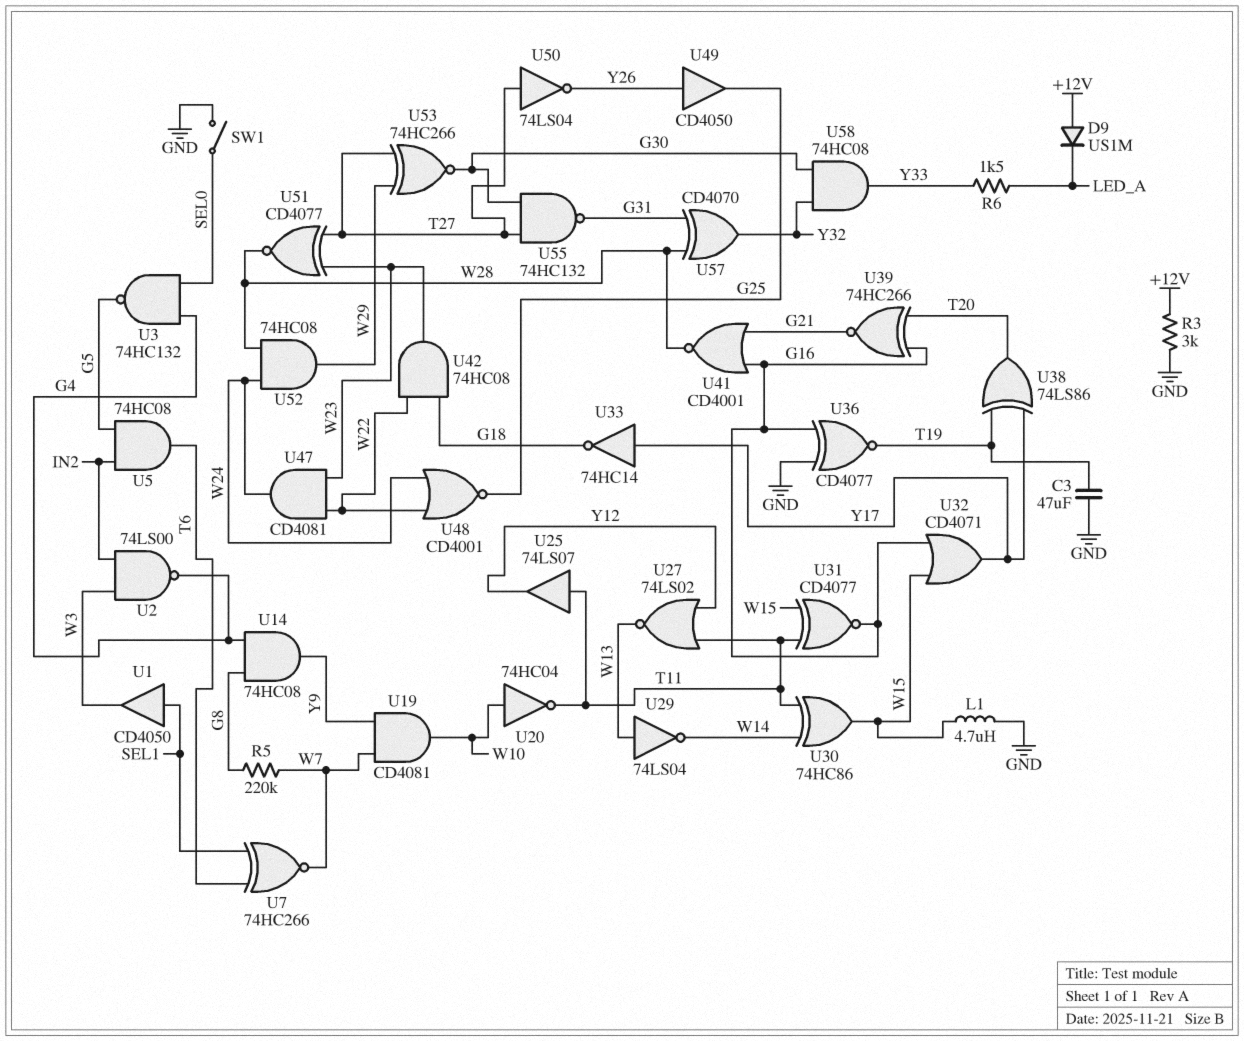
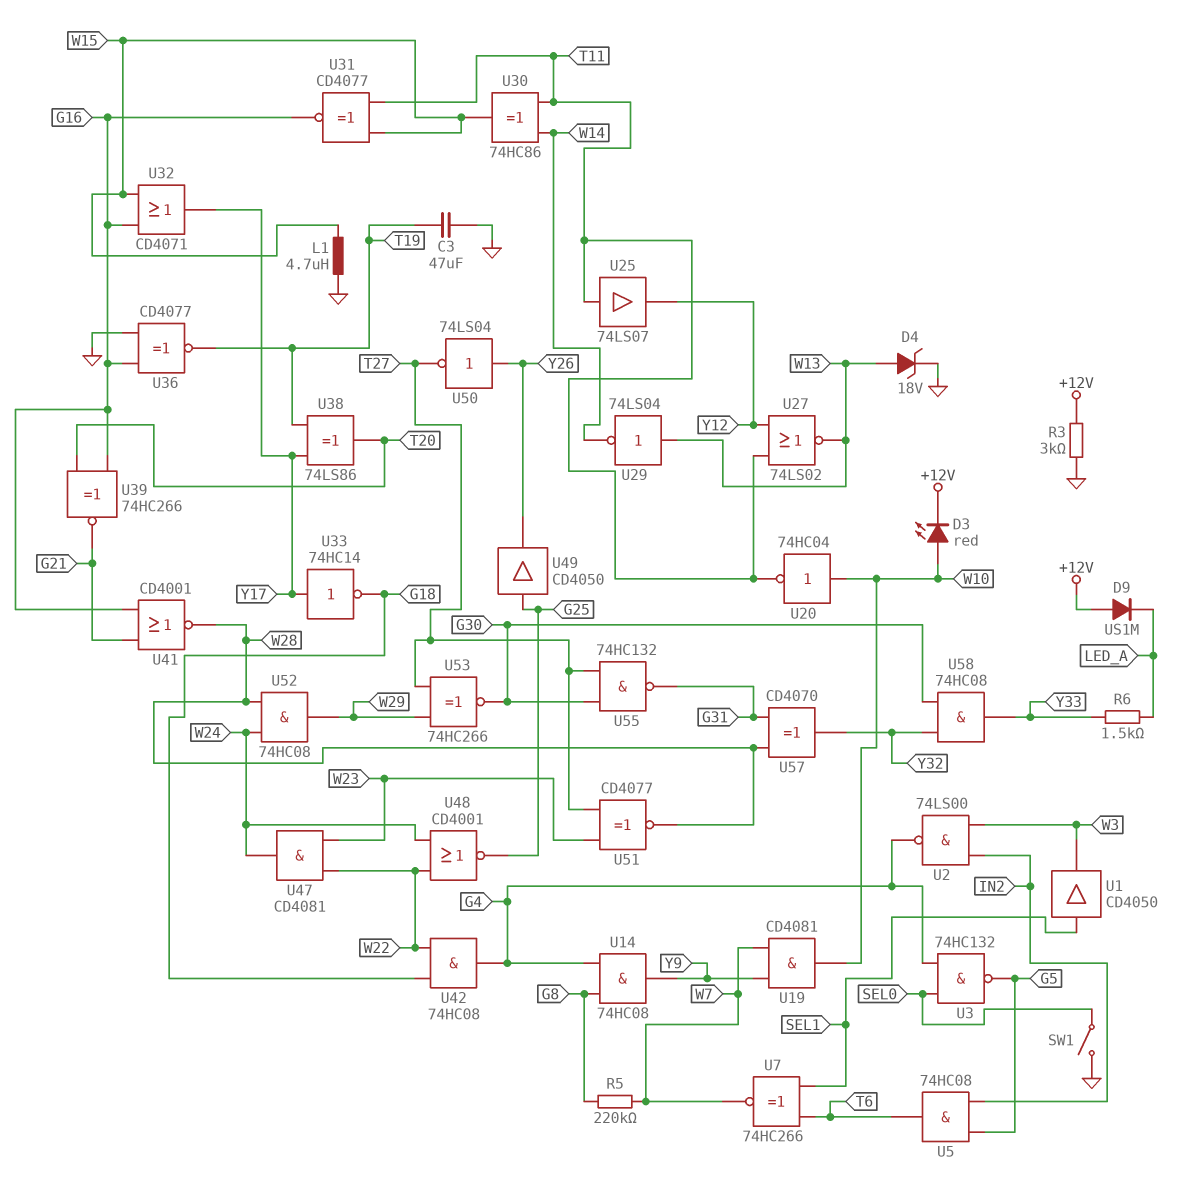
D3: none -> LED red (A W10, K +12V)
D4: none -> zener 18V (A W13, K GND)
U42: AND 74HC08 (in G18, in W22, out W23) -> AND 74HC08 (in G18, in W22, out G4)
U49: buffer CD4050 (in Y26, out G25) -> buffer CD4050 (in G25, out Y26)
U50: NOT 74LS04 (in T27, out Y26) -> NOT 74LS04 (in Y26, out T27)

